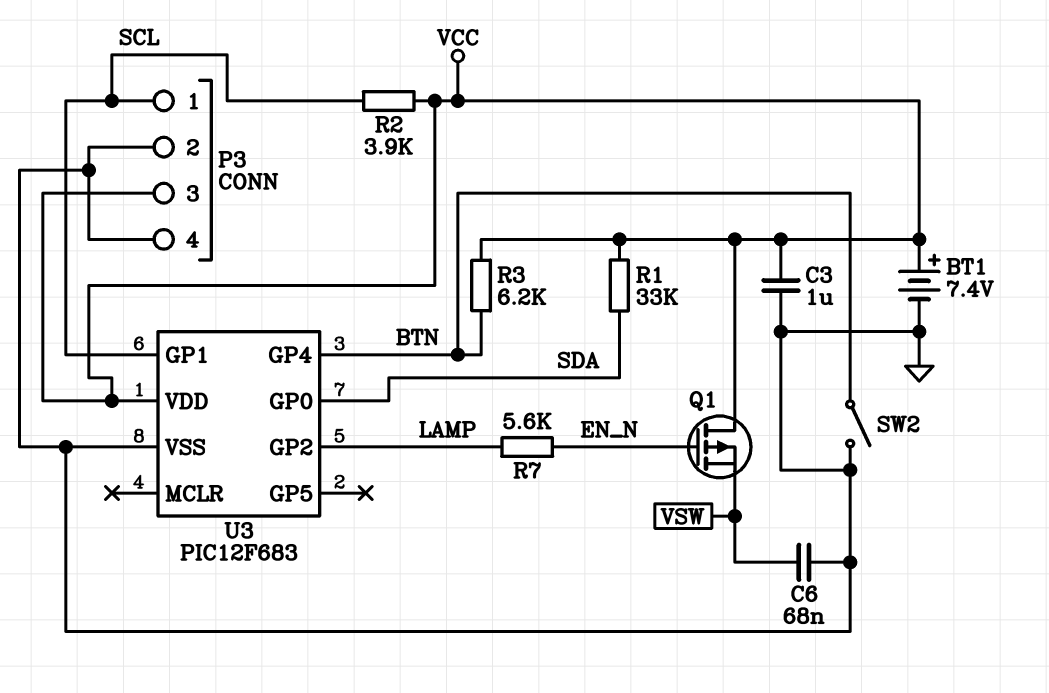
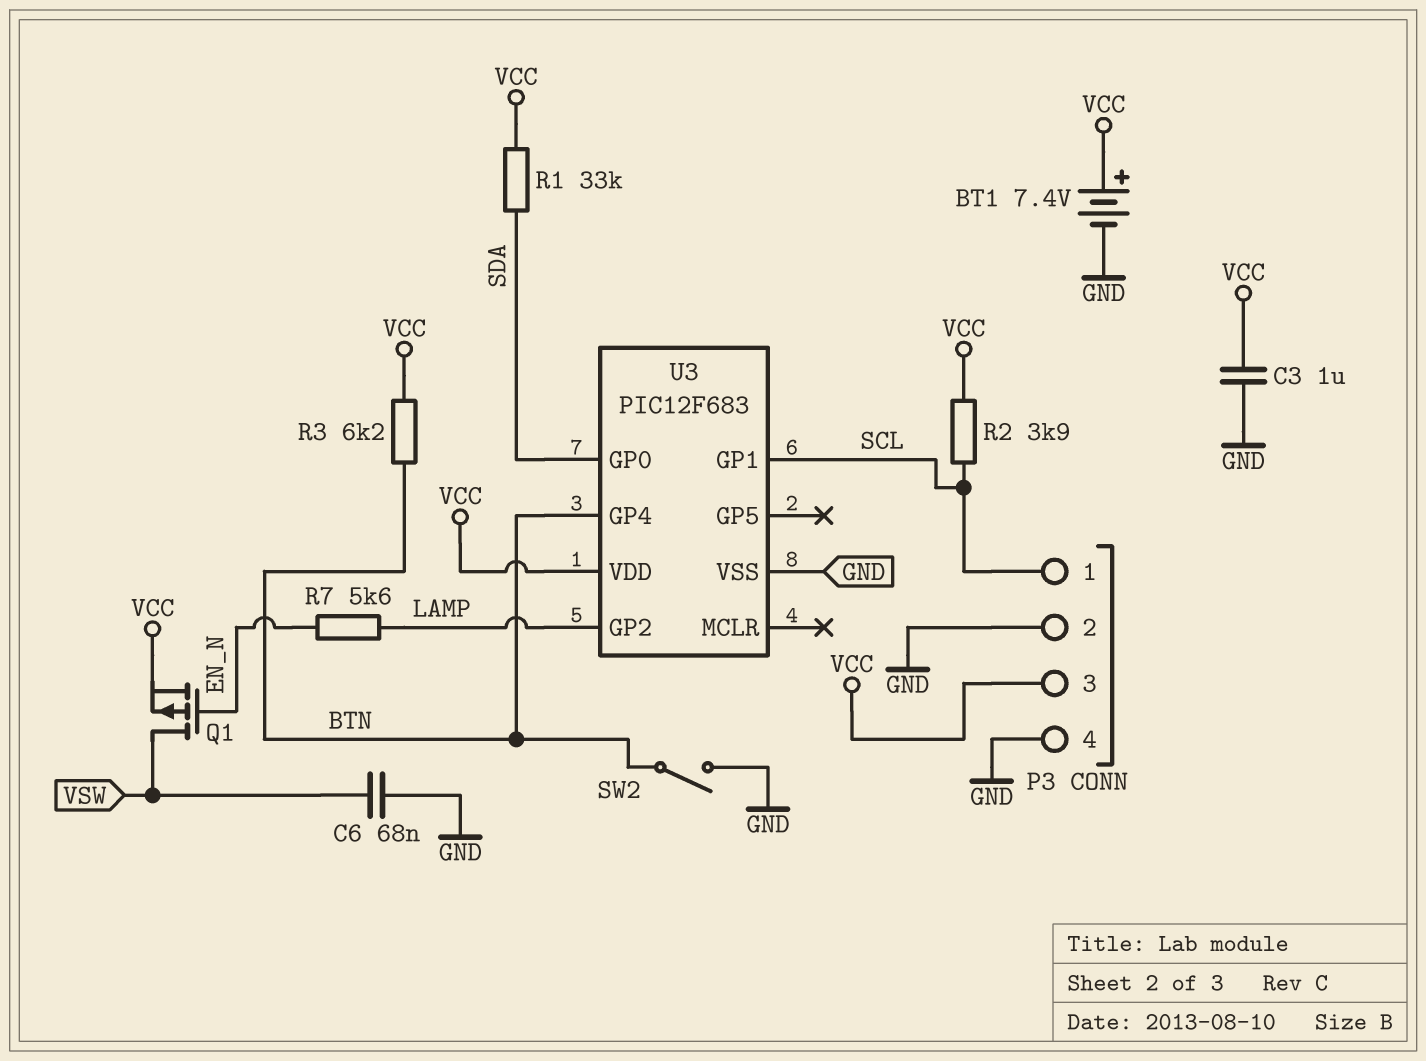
Q1: PMOS (G EN_N, D VCC, S VSW) -> PMOS (G EN_N, D VSW, S VCC)

